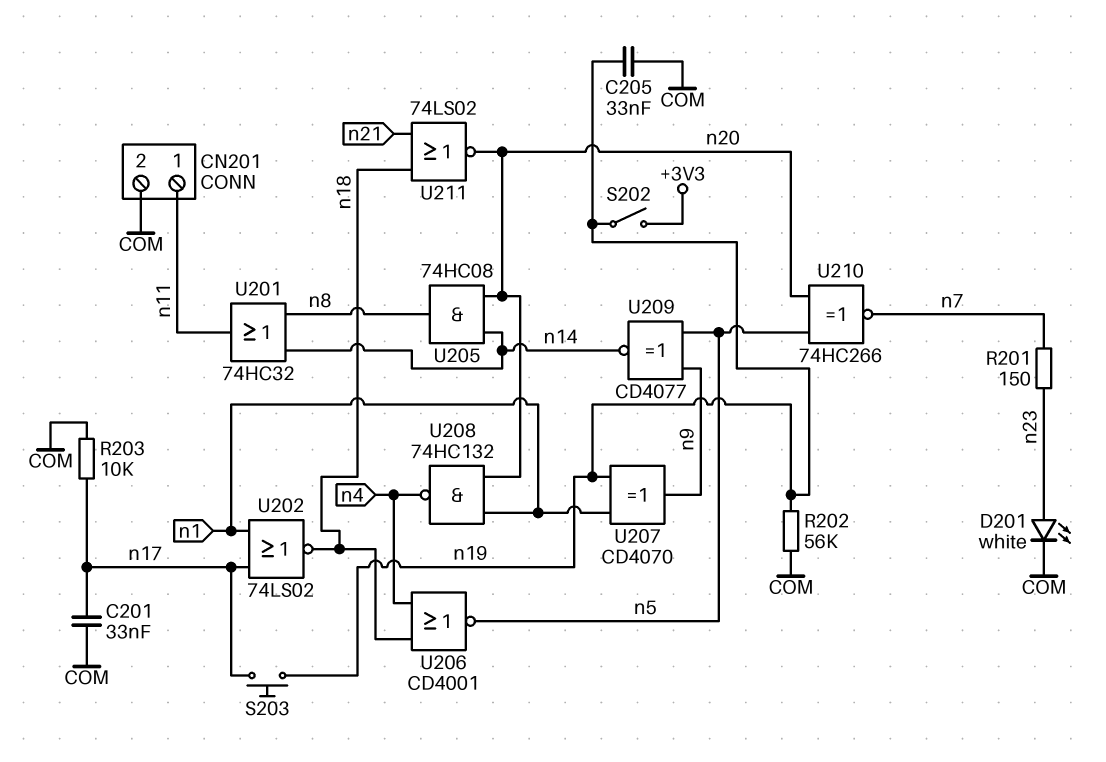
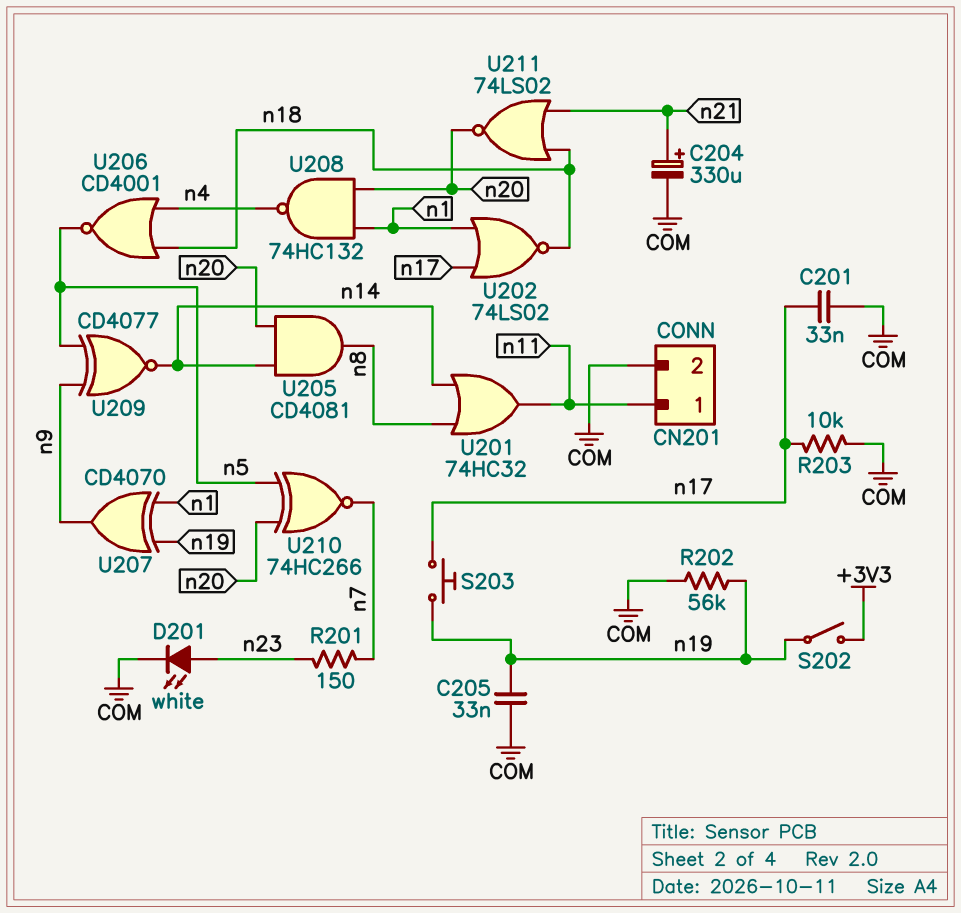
C204: none -> 330uF (plus n21, minus COM)
U205: AND 74HC08 (in n14, in n20, out n8) -> AND CD4081 (in n14, in n20, out n8)

